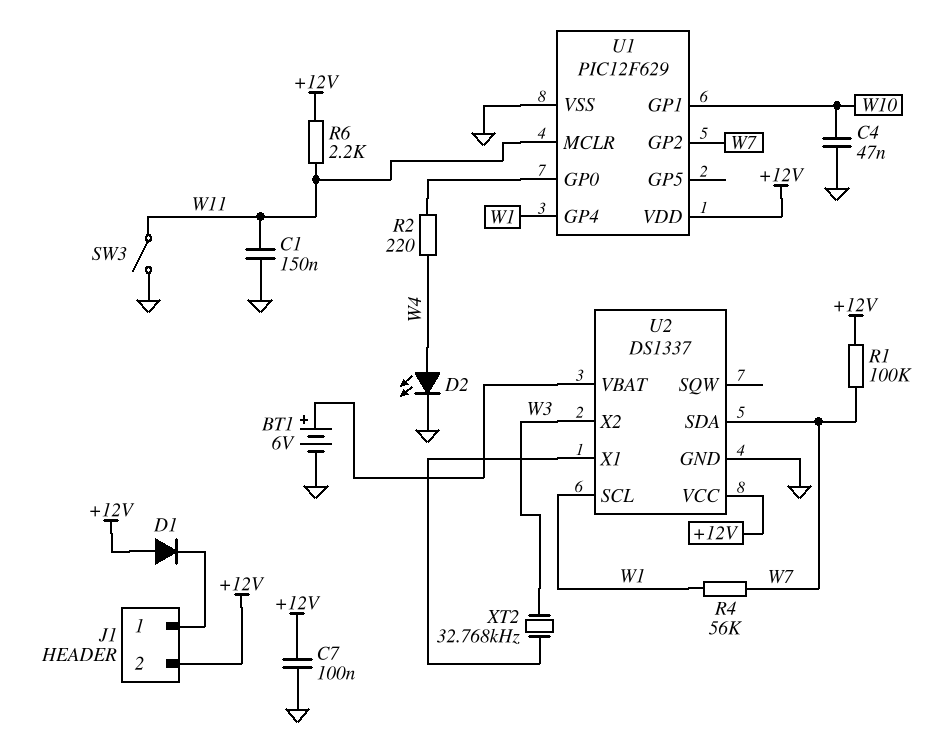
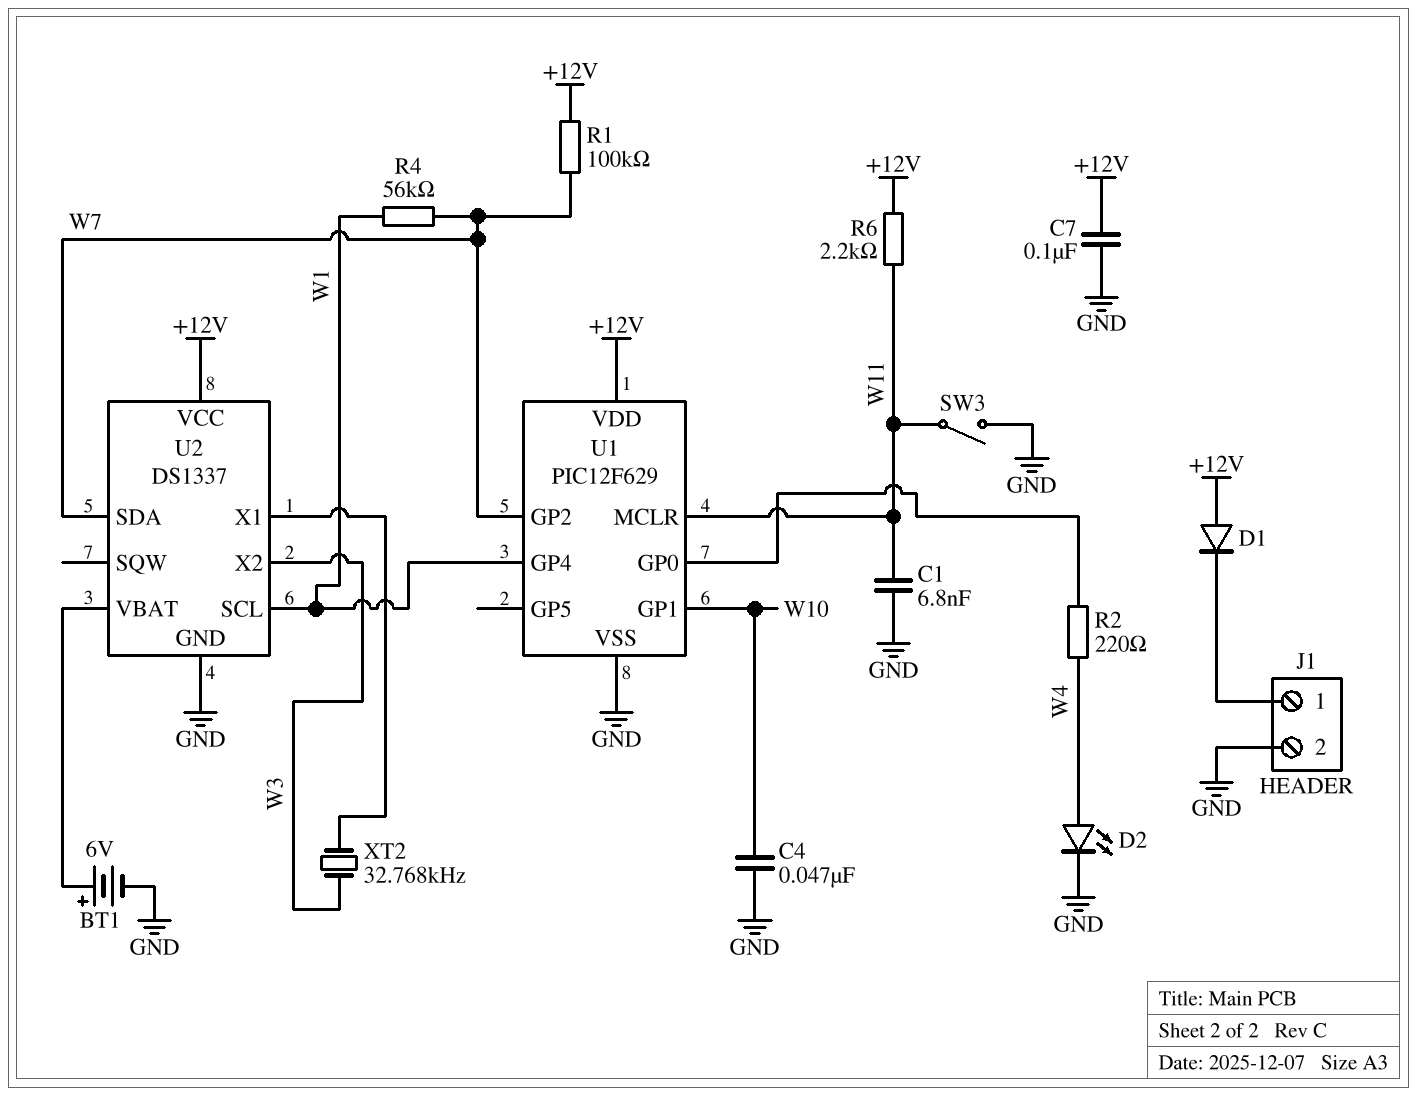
C1: 150nF (GND, W11) -> 6.8nF (GND, W11)
J1 pin 2: +12V -> GND

